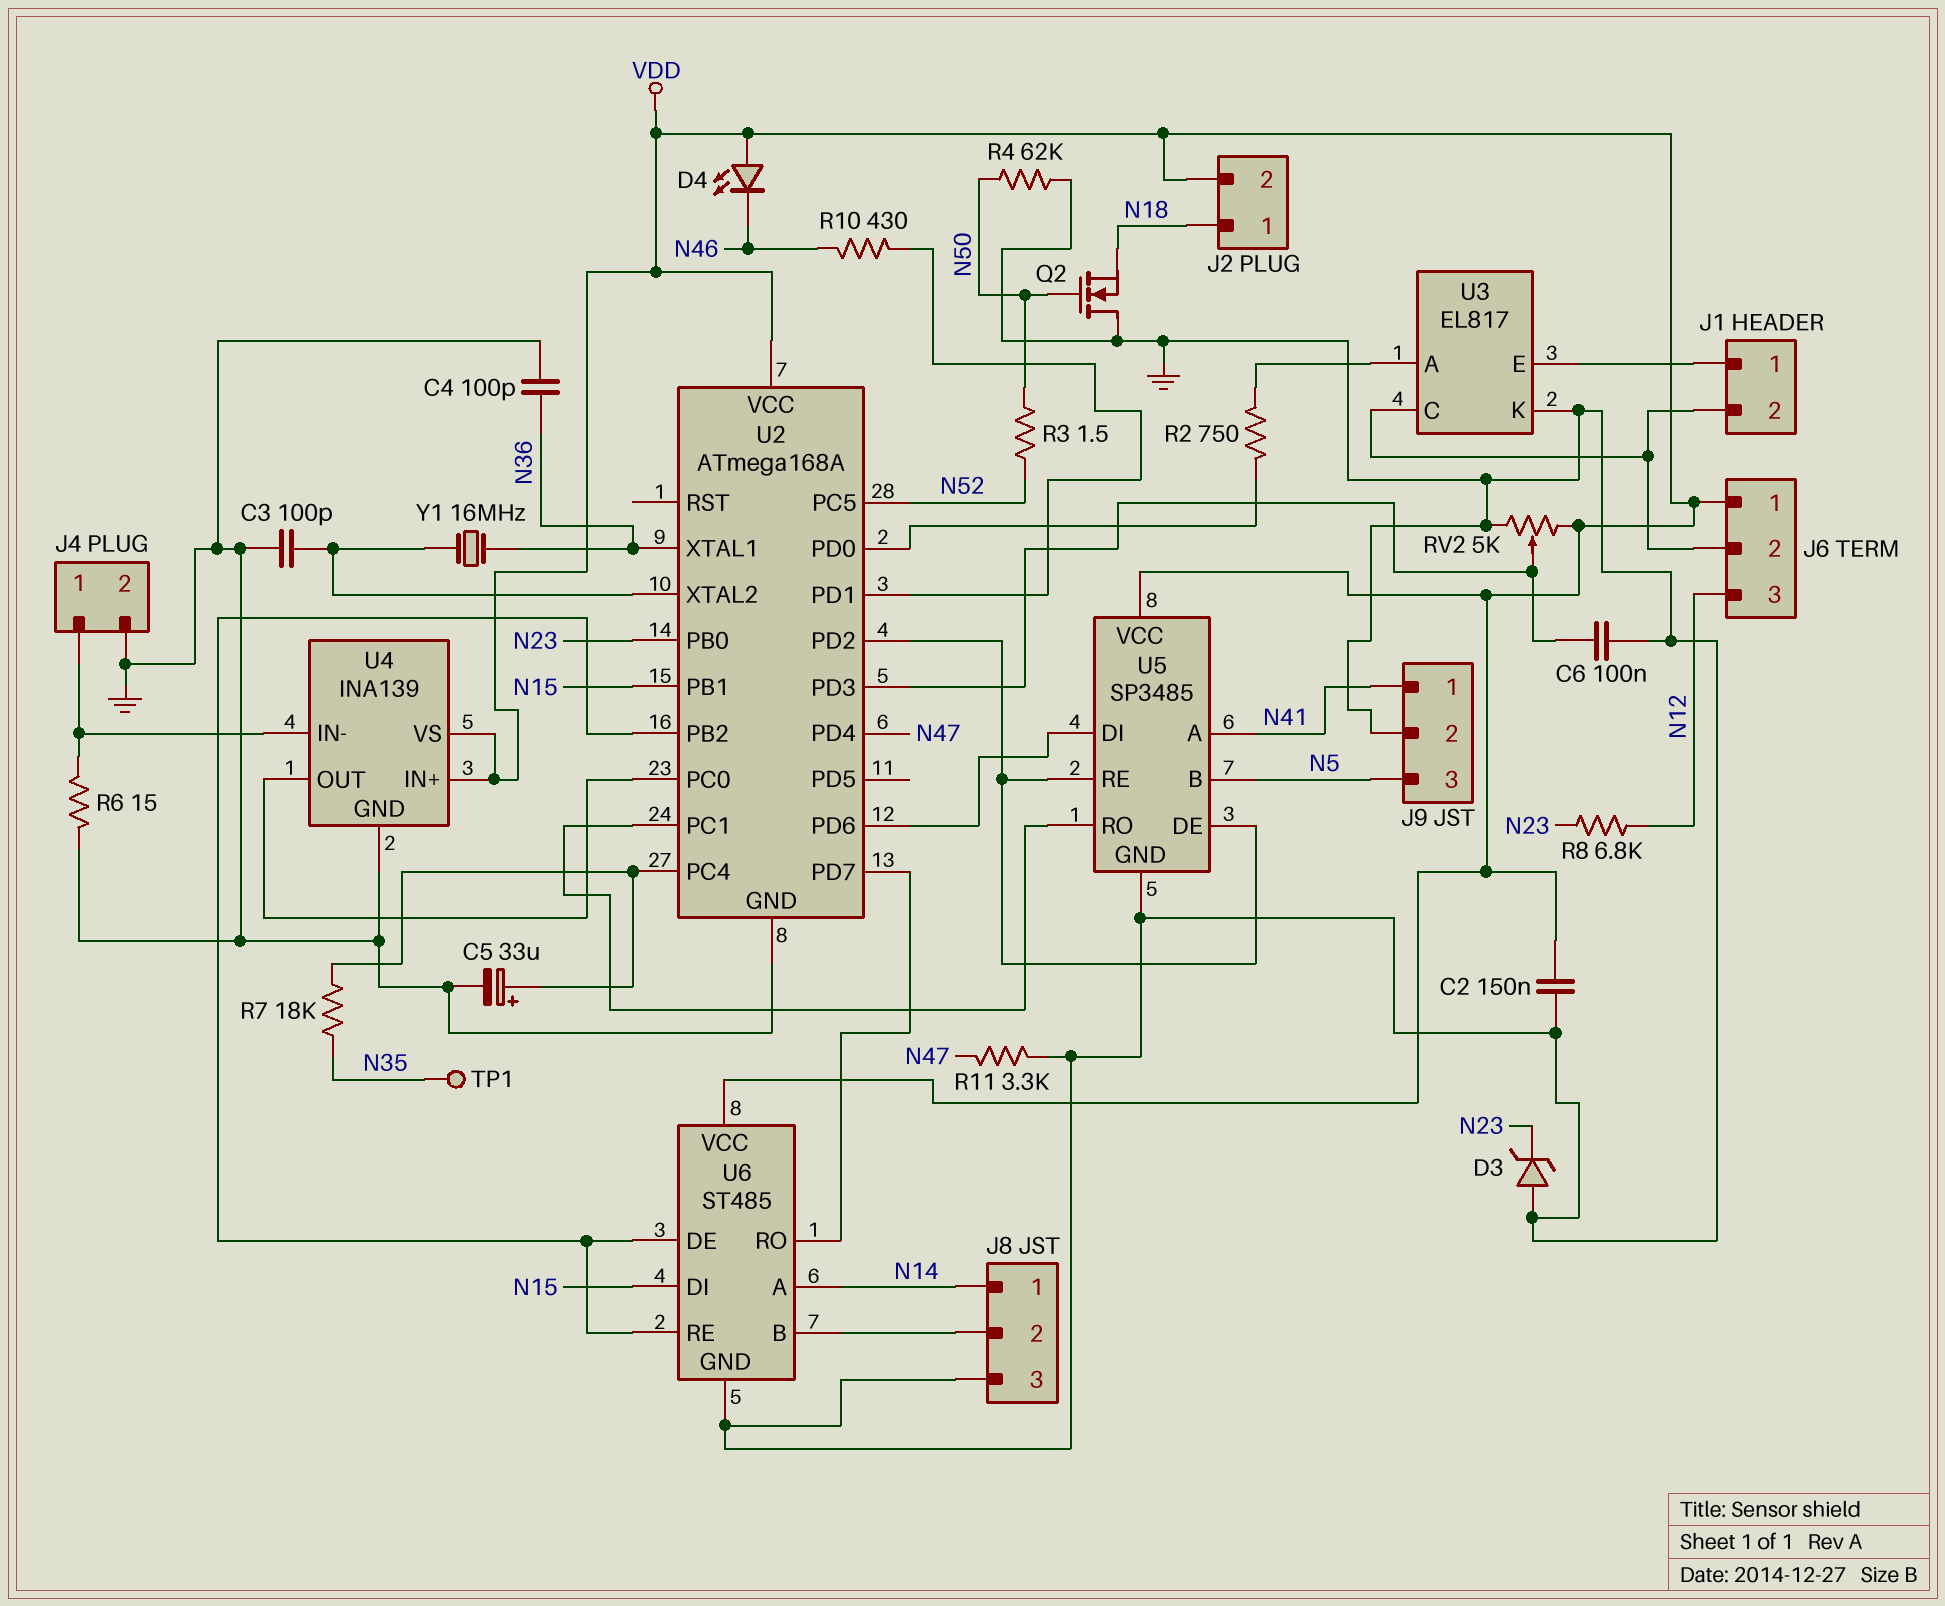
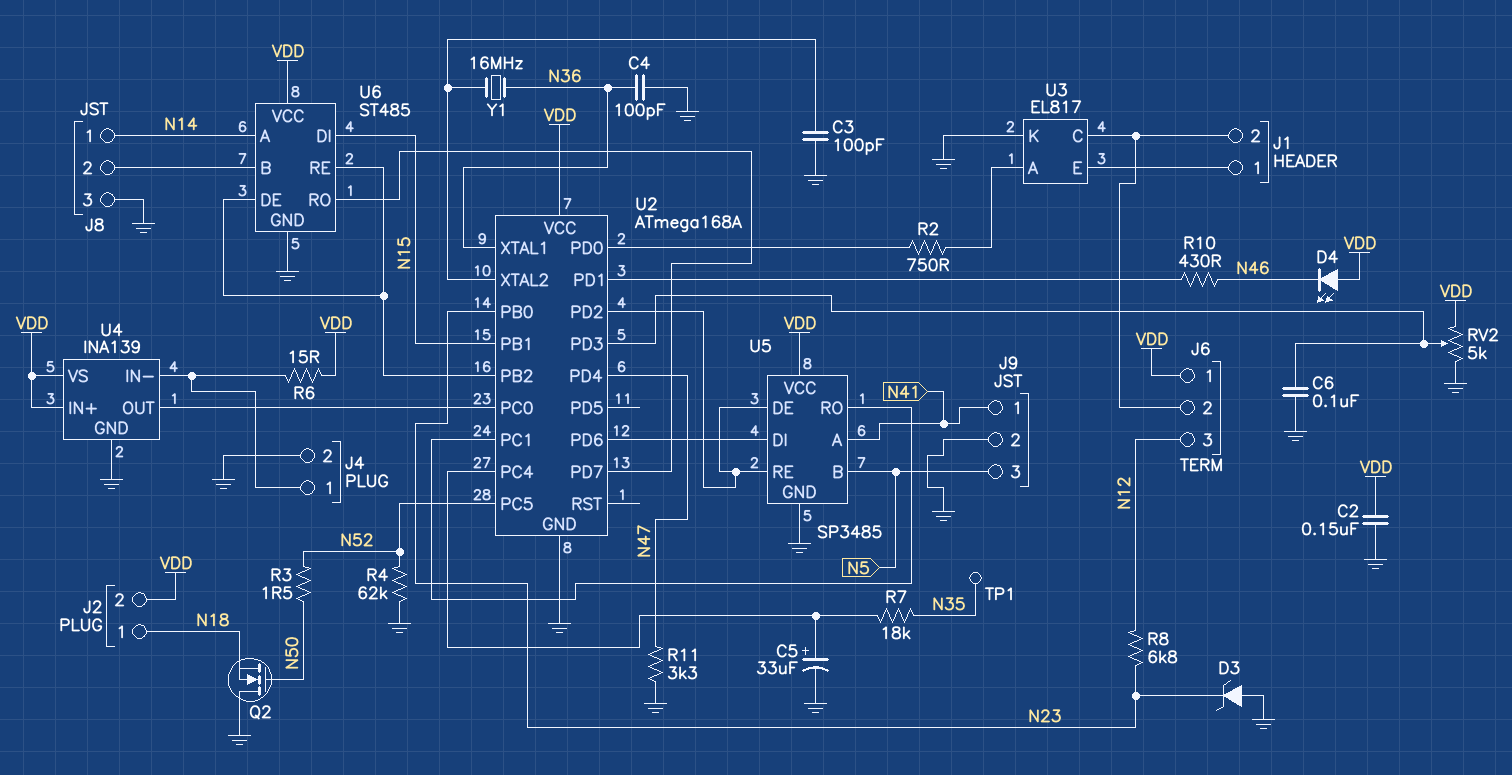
R4: 62k (GND, N50) -> 62k (GND, N52)
R6: 15 (GND, J4/1) -> 15 (J4/1, VDD)

